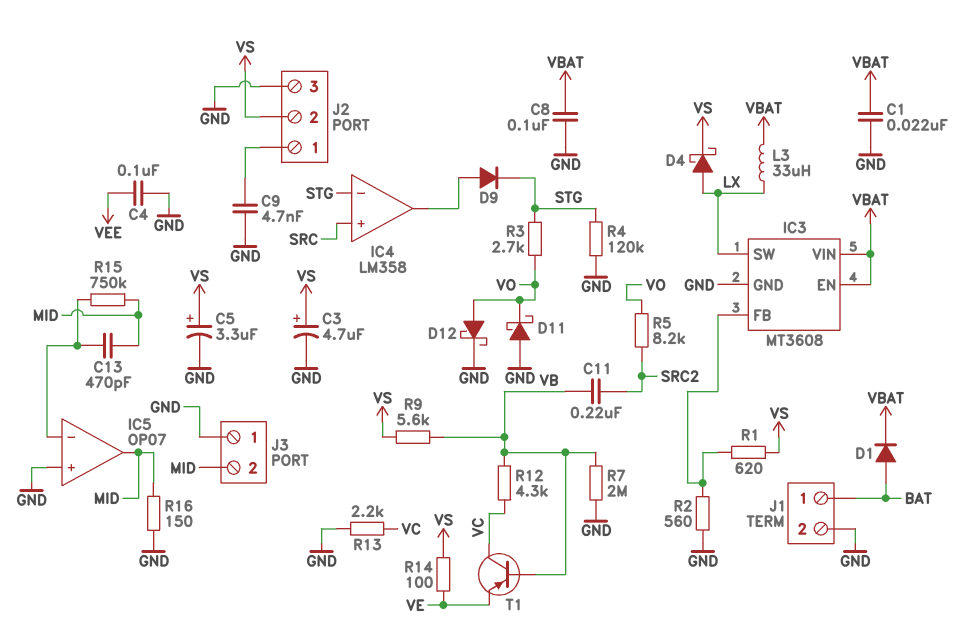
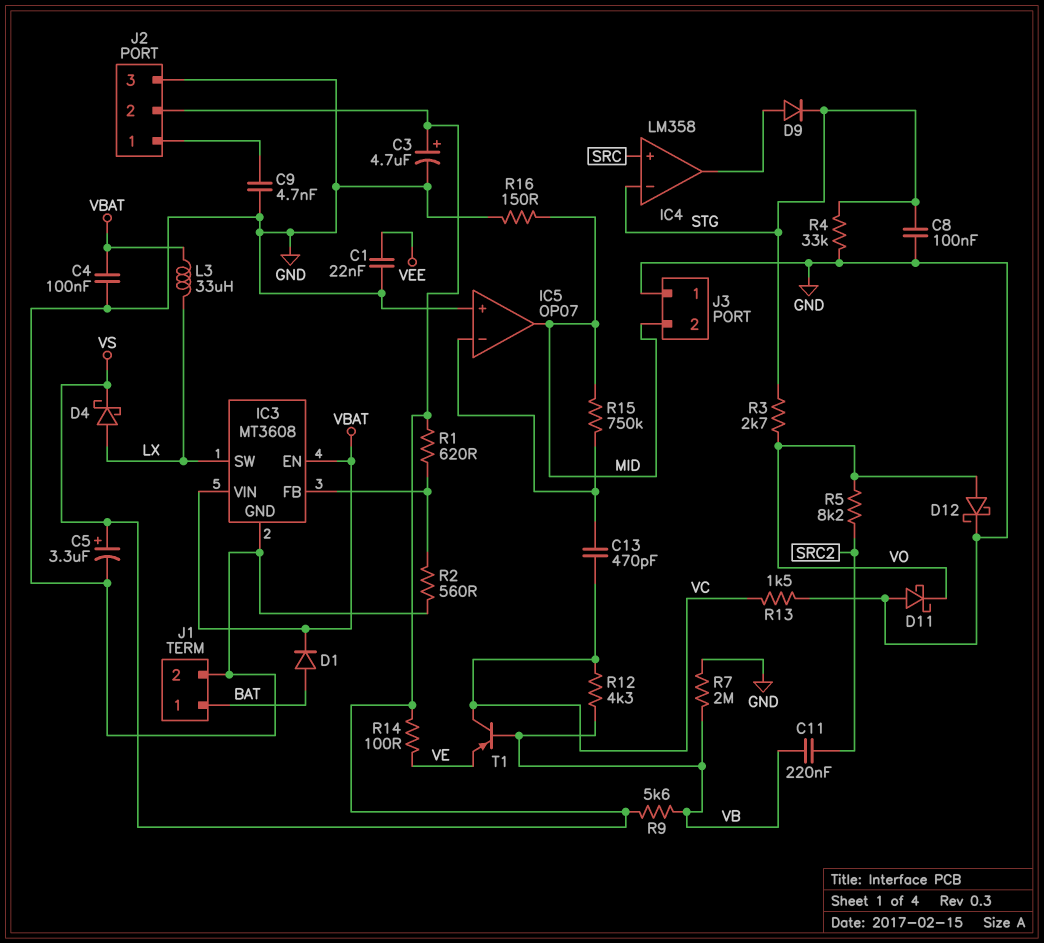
C1: 22nF (GND, VBAT) -> 22nF (GND, VEE)
C4: 100nF (GND, VEE) -> 100nF (GND, VBAT)
C8: 100nF (GND, VBAT) -> 100nF (GND, STG)
C13: 470pF (IC5/in-, MID) -> 470pF (IC5/in-, VC)
R4: 120k (GND, STG) -> 33k (GND, STG)
R13: 2.2k (GND, VC) -> 1.5k (GND, VC)

